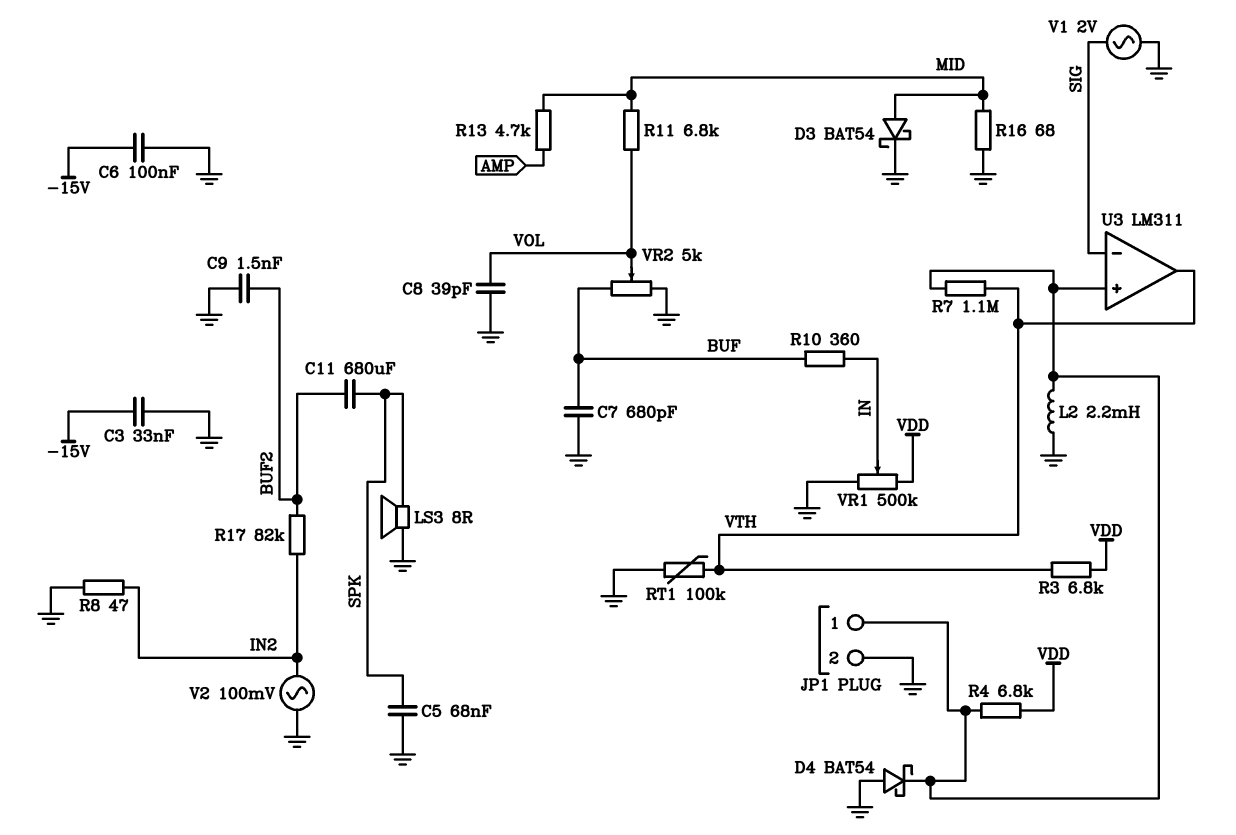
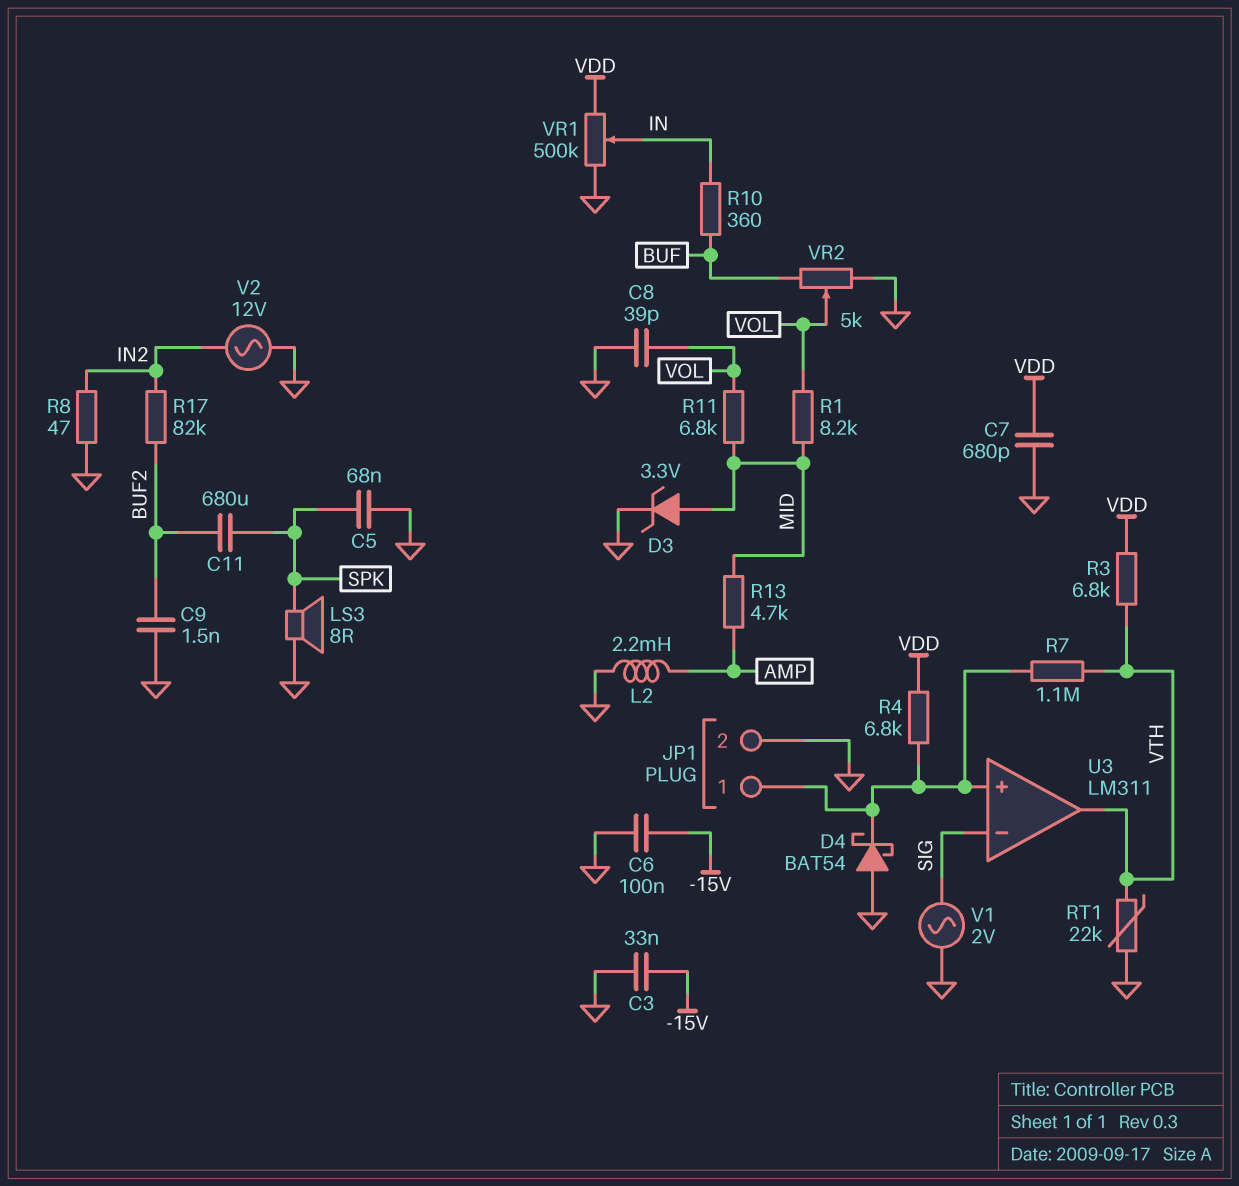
C7: 680pF (BUF, GND) -> 680pF (GND, VDD)
D3: schottky BAT54 (A MID, K GND) -> zener 3.3V (A MID, K GND)
L2: 2.2mH (GND, JP1/1) -> 2.2mH (AMP, GND)
R1: none -> 8.2k (MID, VOL)
R16: 68 (GND, MID) -> none
RT1: 100k (GND, VTH) -> 22k (GND, VTH)
V2: AC 100mV (GND, IN2) -> AC 12V (GND, IN2)

